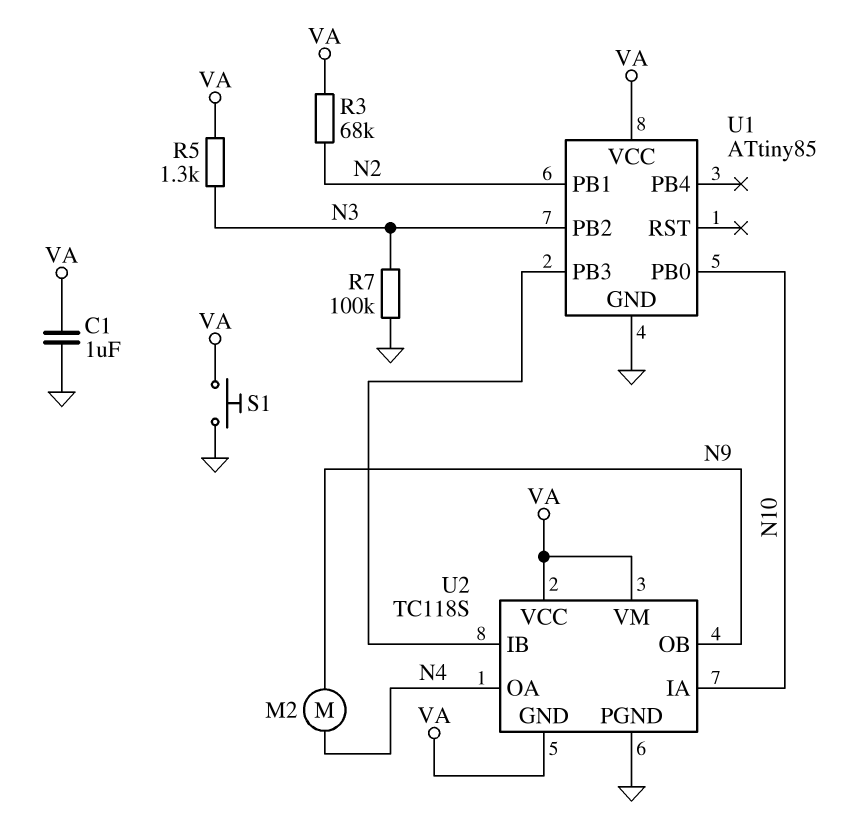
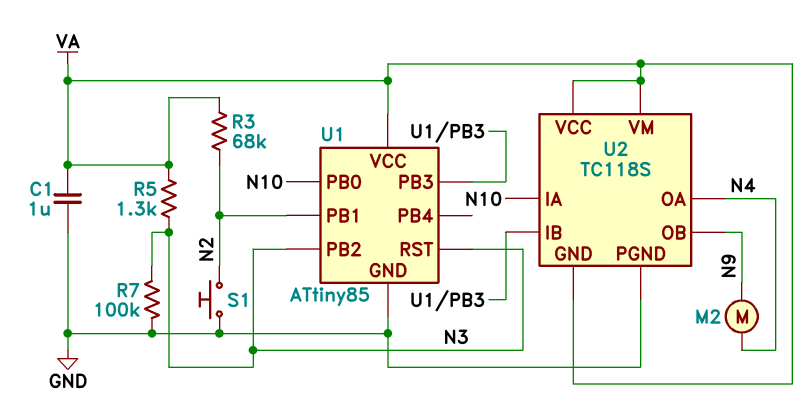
S1: button (GND, VA) -> button (GND, N2)
U1 pin RST: none -> N3

